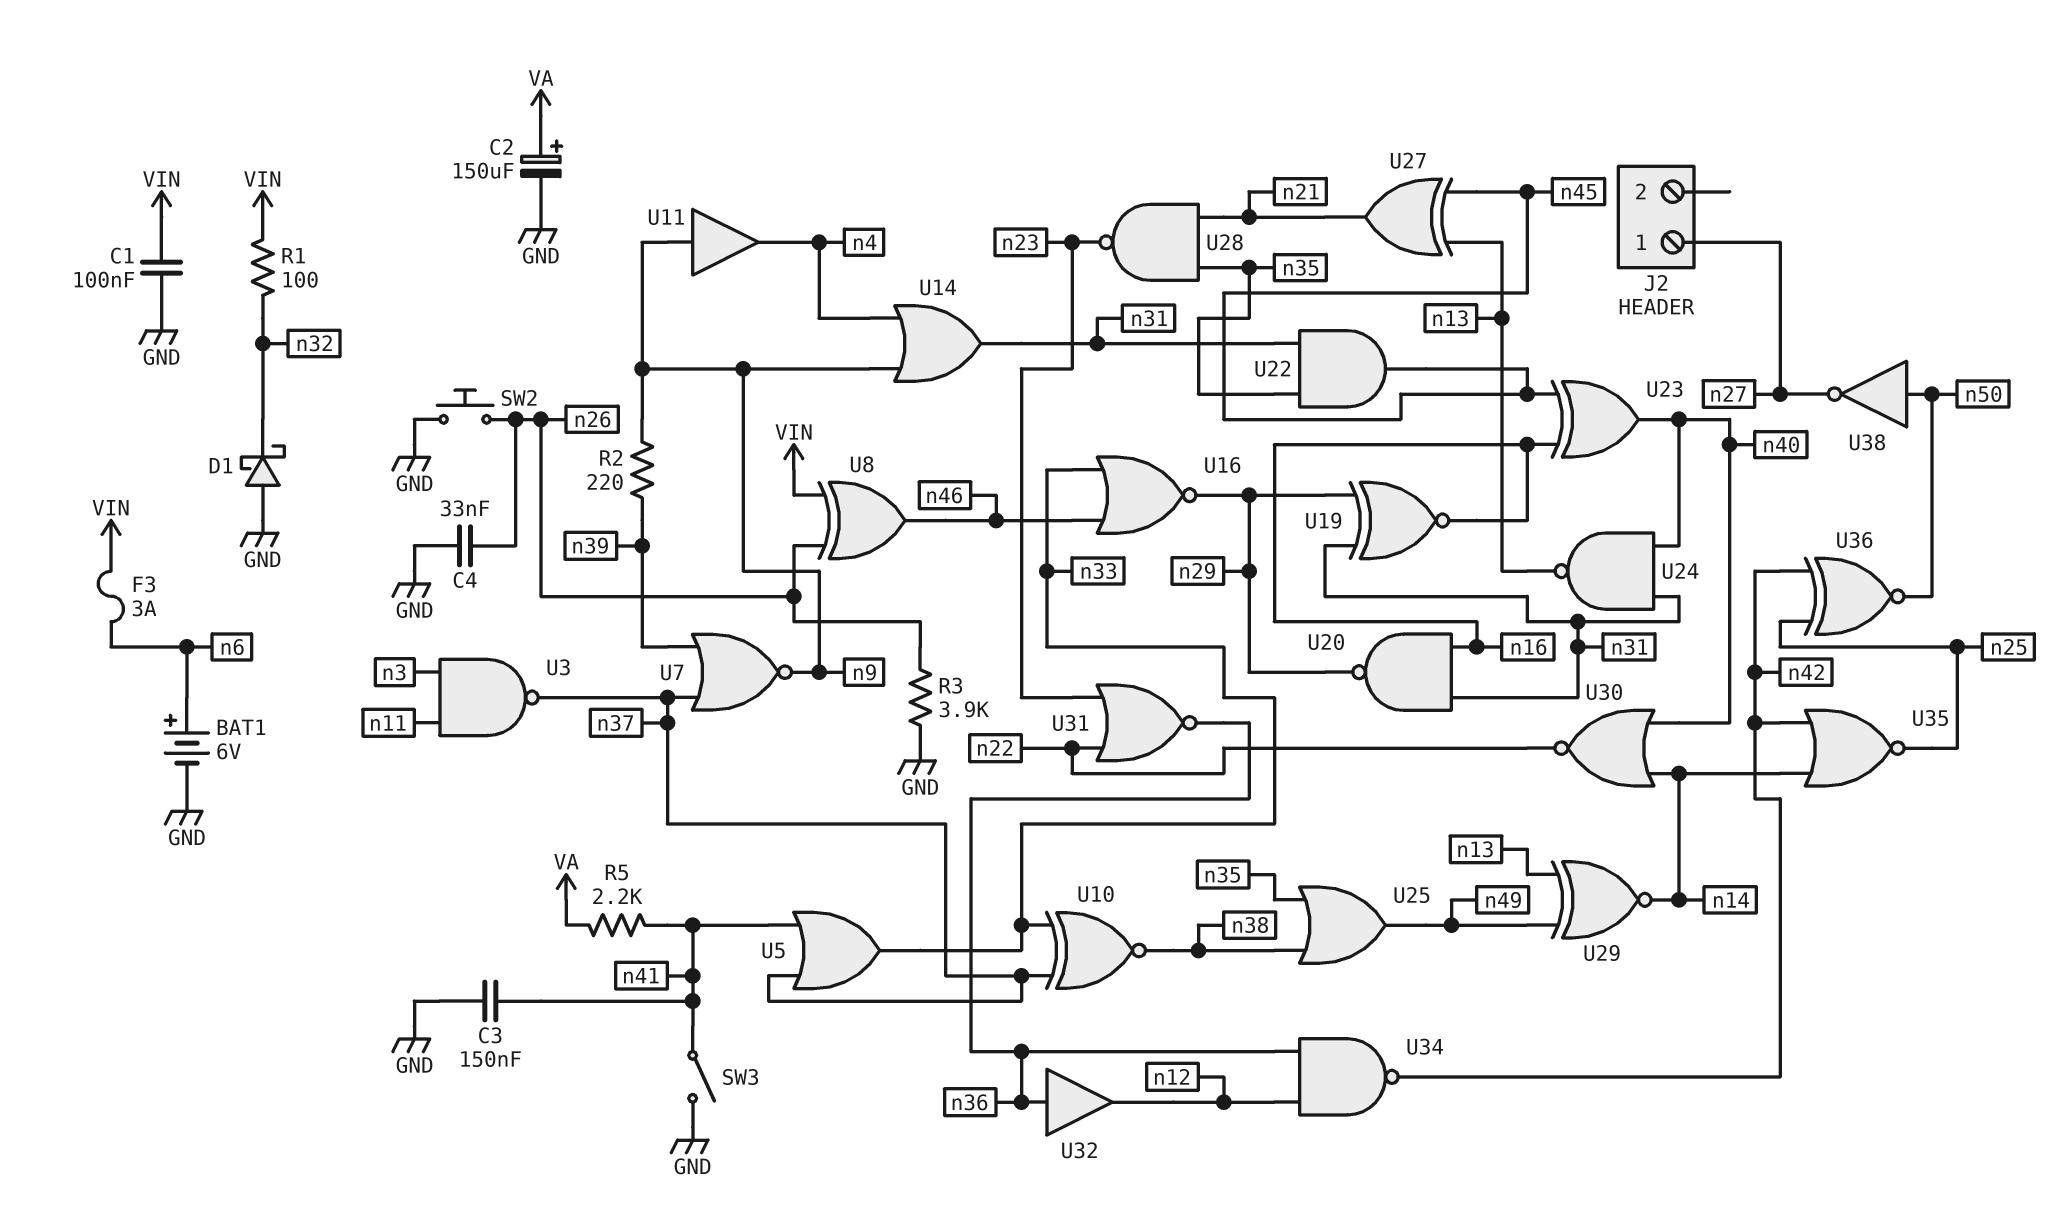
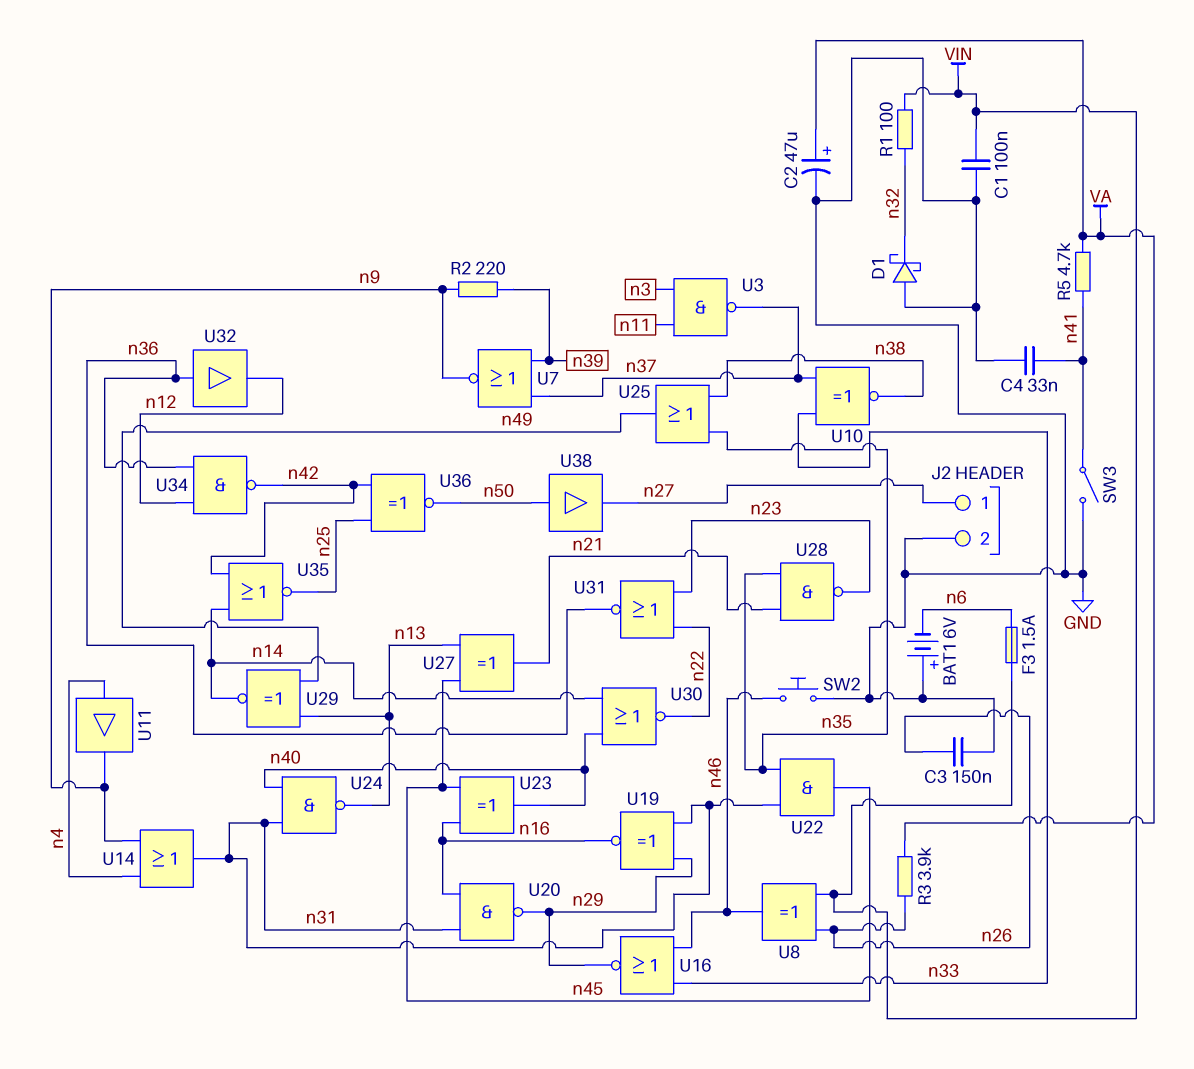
BAT1: 6V (plus n6, minus GND) -> 6V (plus GND, minus n6)
C2: 150uF (plus VA, minus GND) -> 47uF (plus VA, minus GND)
C3: 150nF (GND, n41) -> 150nF (GND, n26)
C4: 33nF (GND, n26) -> 33nF (GND, n41)
F3: 3A (VIN, n6) -> 1.5A (VIN, n6)
J2 pin 2: none -> GND
R3: 3.9k (GND, n26) -> 3.9k (VA, n26)
R5: 2.2k (VA, n41) -> 4.7k (VA, n41)
SW2: button (GND, n26) -> button (GND, n46)
U5: OR (in n37, in n41, out n33) -> none
U11: buffer (in n9, out n4) -> buffer (in n4, out n9)
U38: NOT (in n50, out n27) -> buffer (in n50, out n27)

